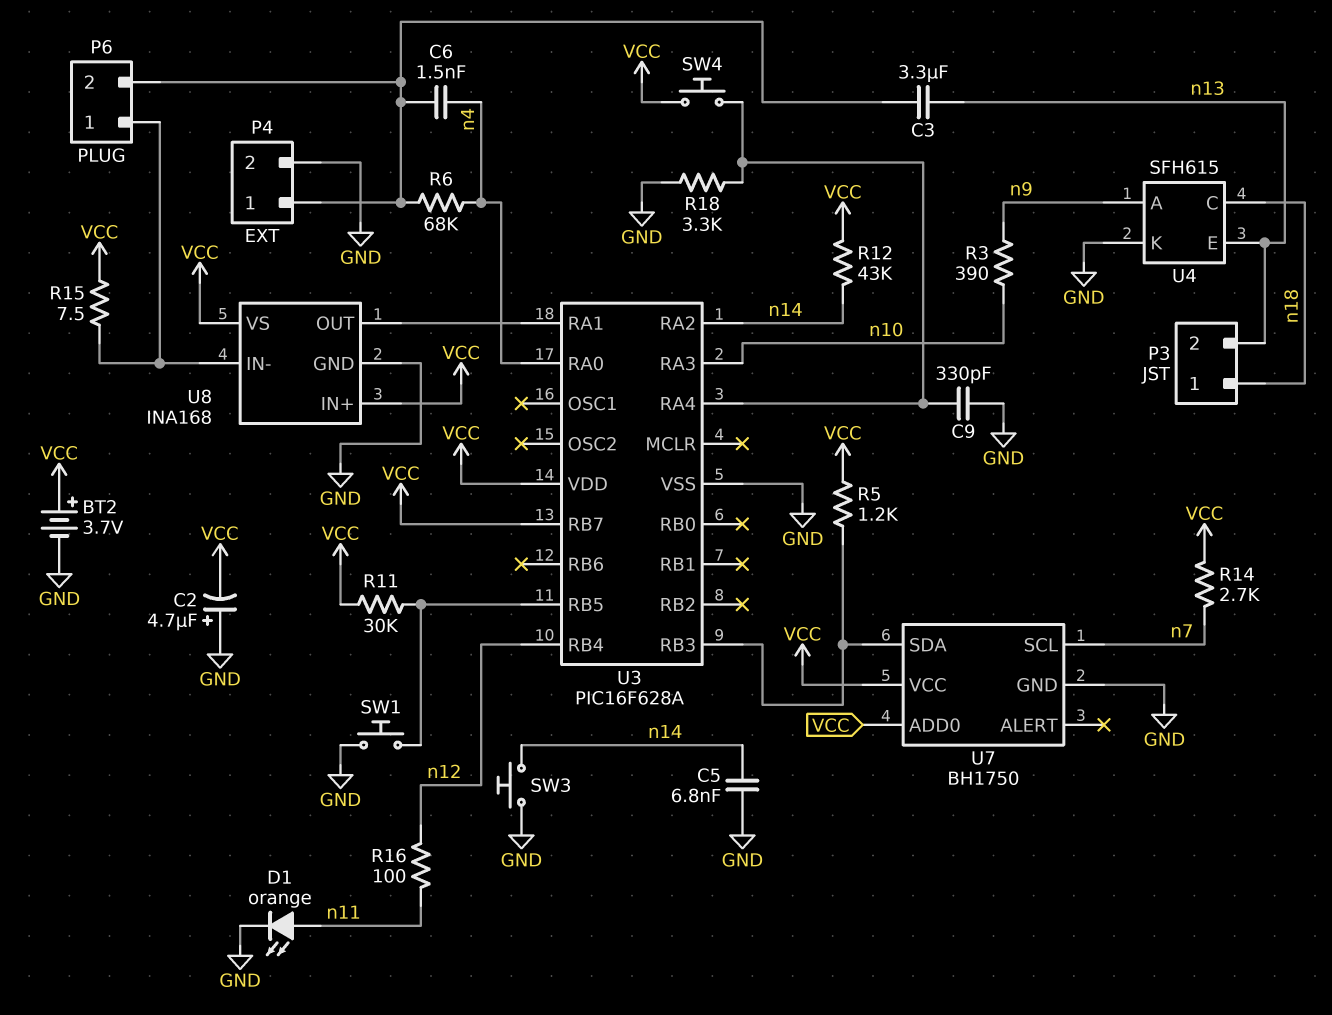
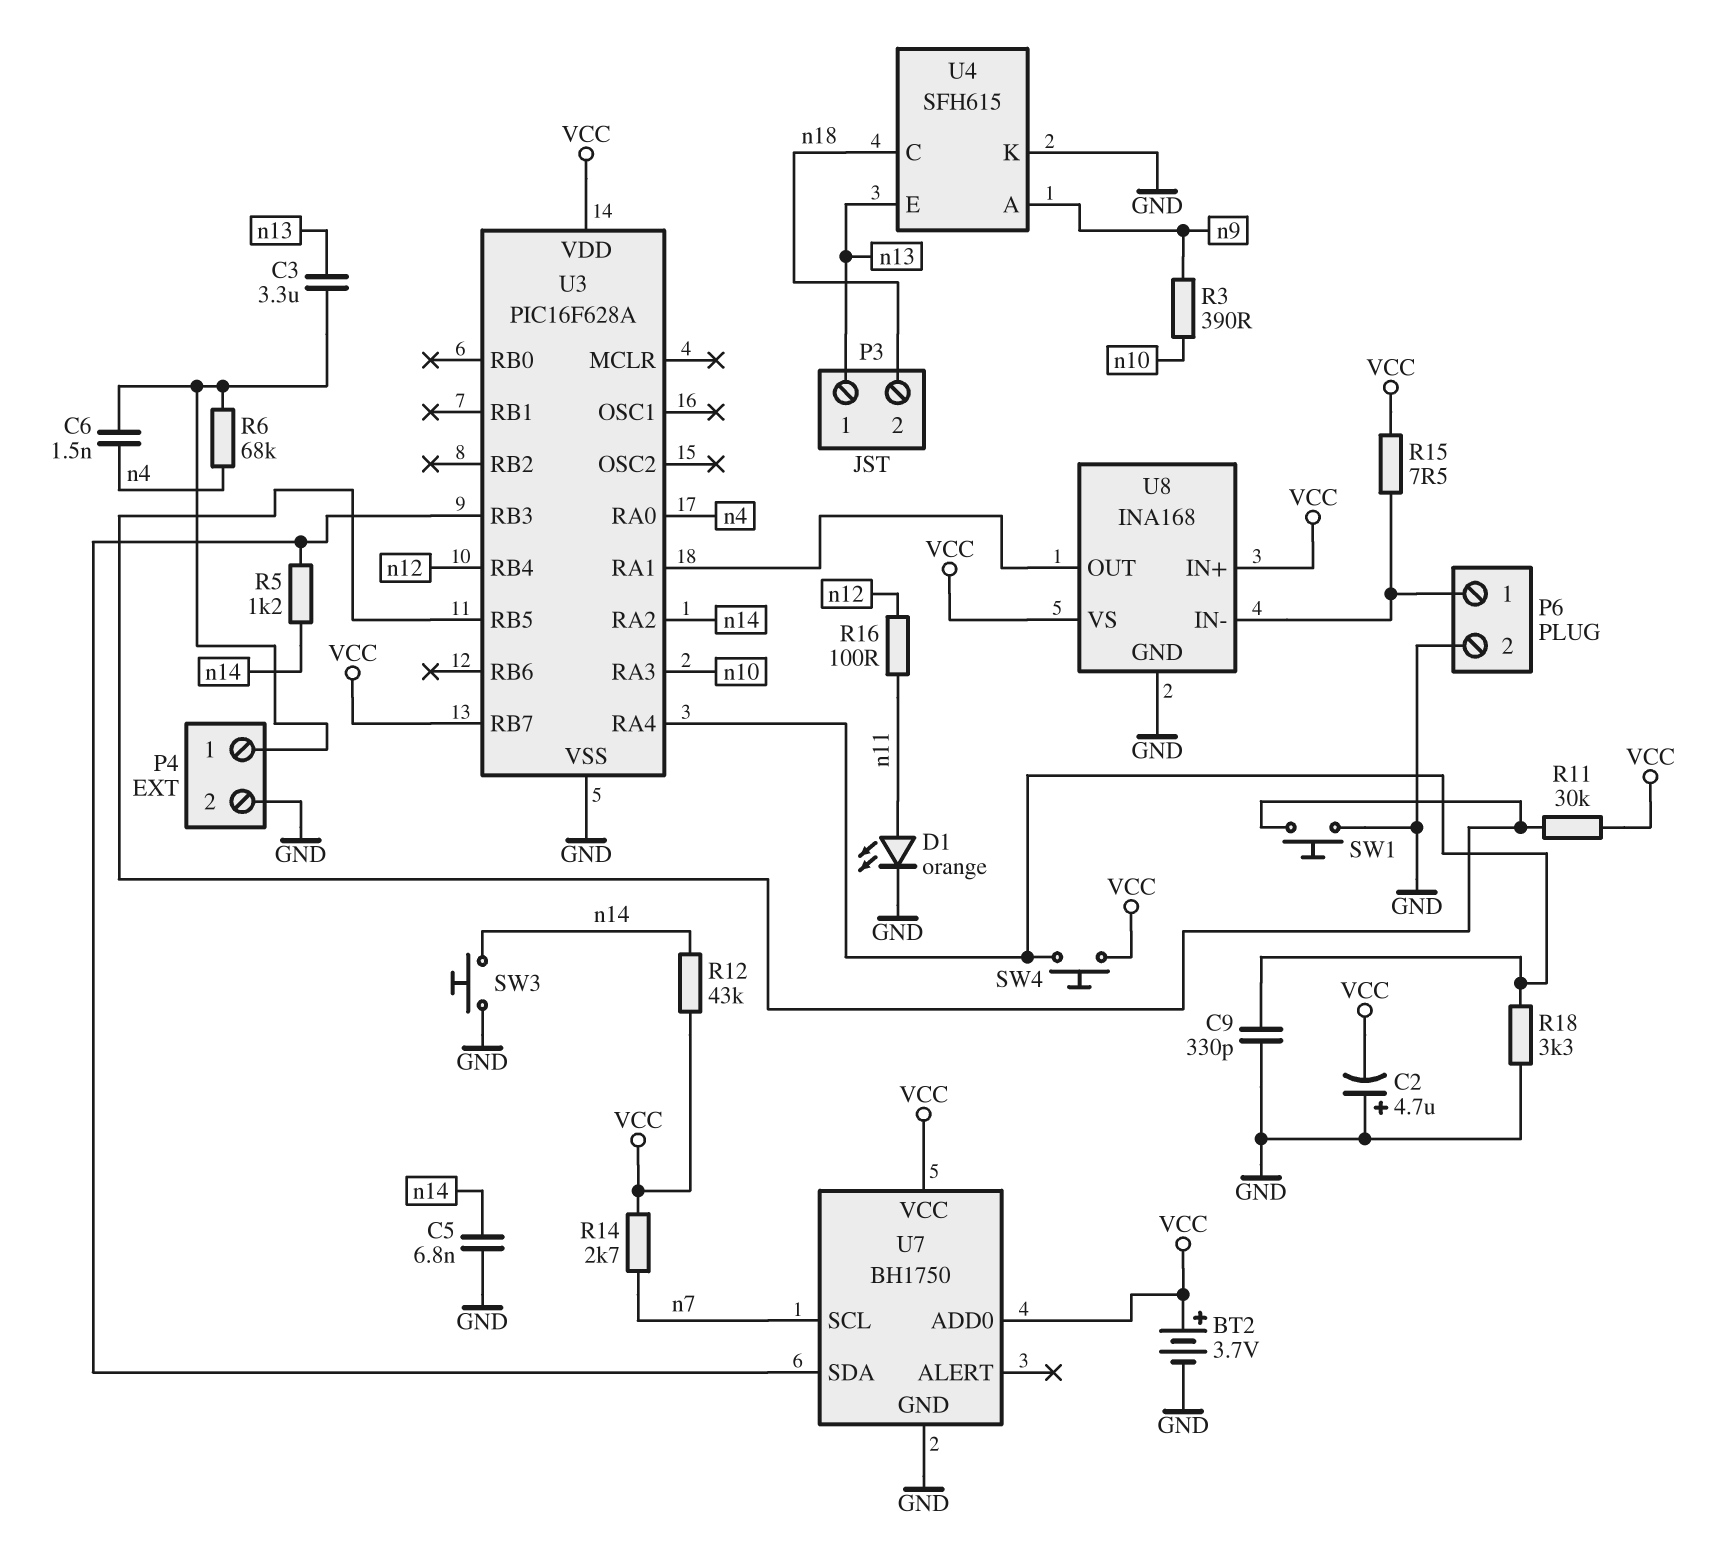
P3 pin 1: n18 -> n13
P3 pin 2: n13 -> n18
P6 pin 2: P4/1 -> GND
R5: 1.2k (U3/RB3, VCC) -> 1.2k (U3/RB3, n14)

